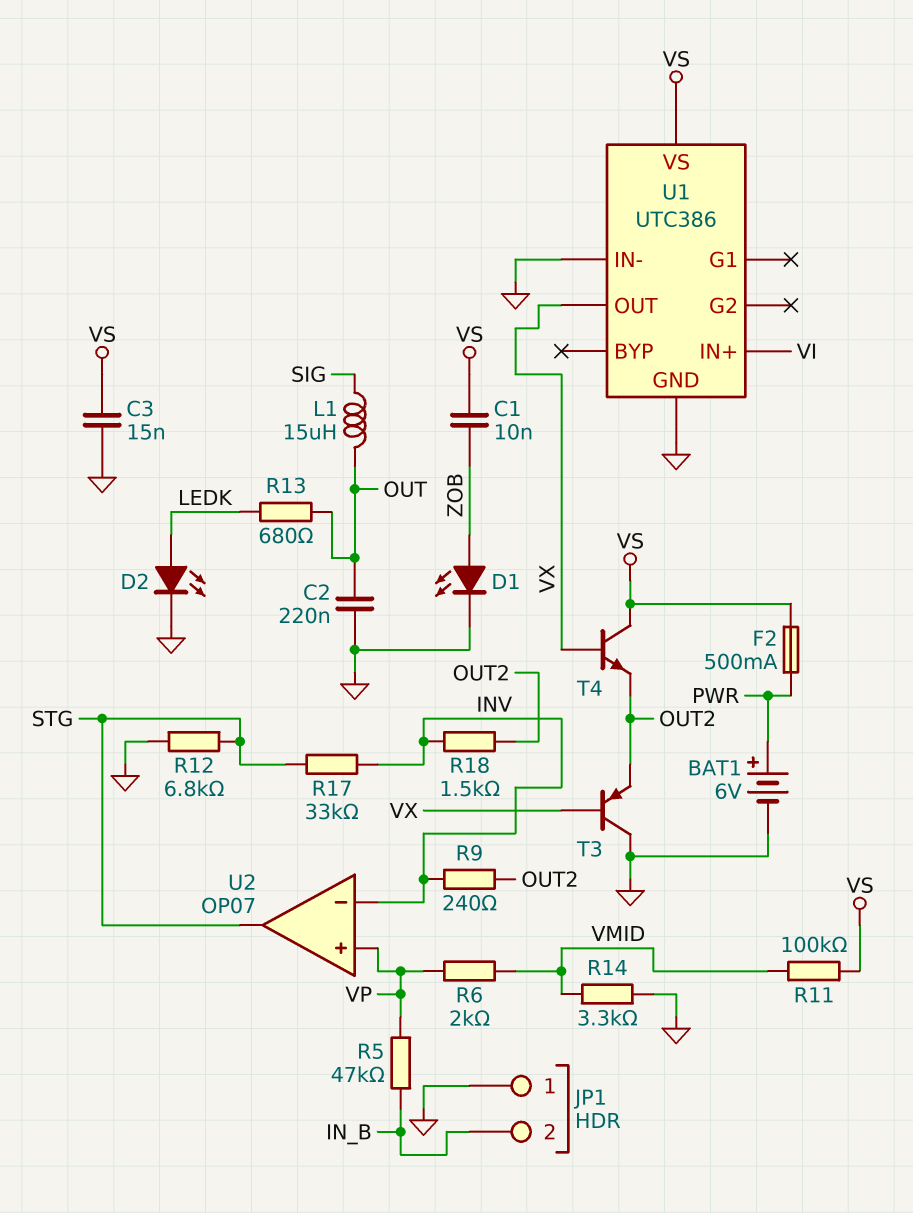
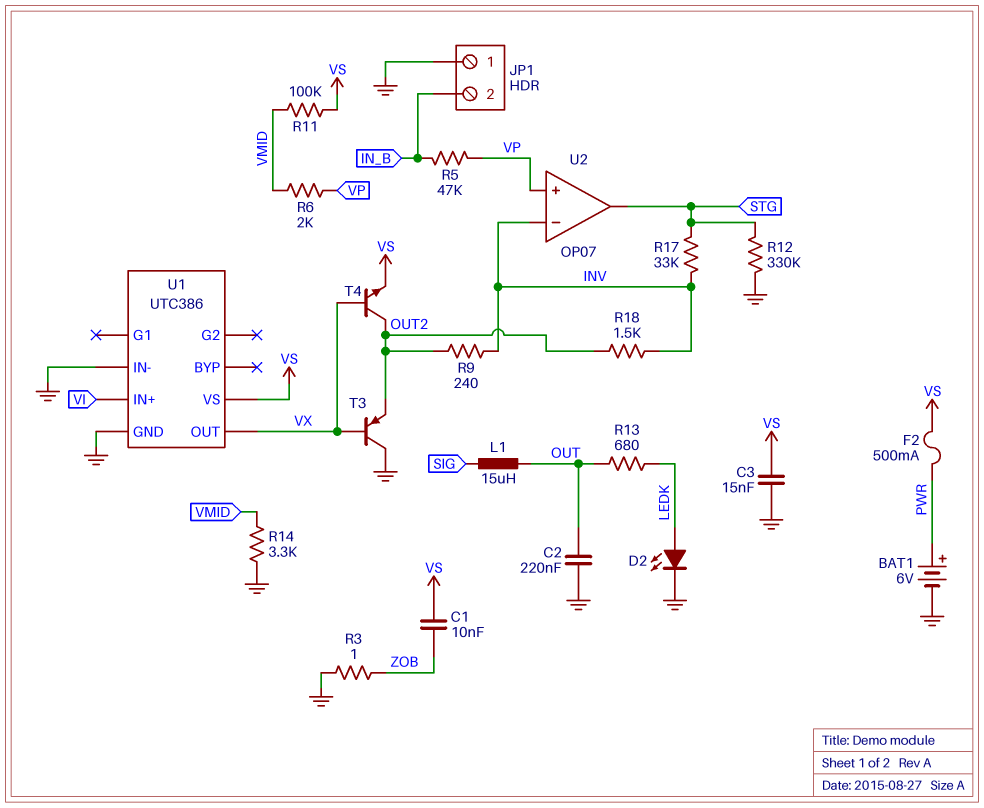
D1: LED (A ZOB, K GND) -> none
R3: none -> 1 (GND, ZOB)
R12: 6.8k (GND, STG) -> 330k (GND, STG)
T4: NPN (B VX, C VS, E OUT2) -> NPN (B VX, C OUT2, E VS)

